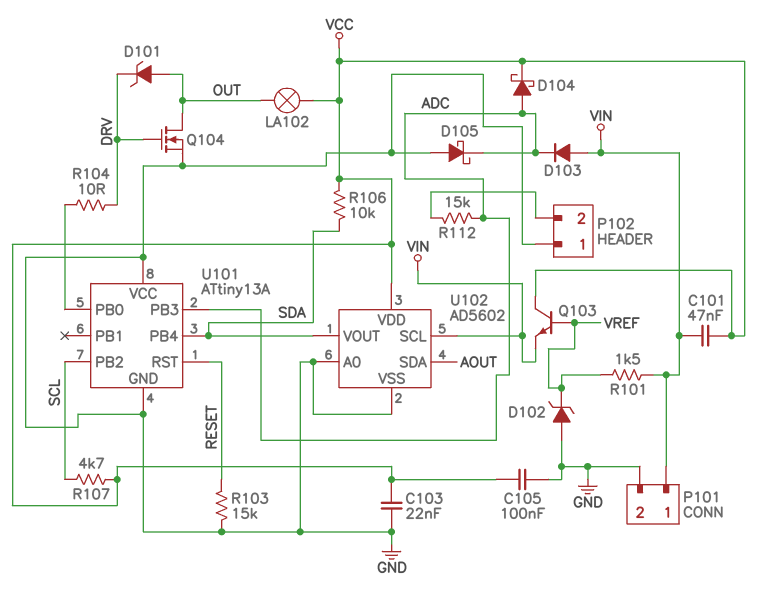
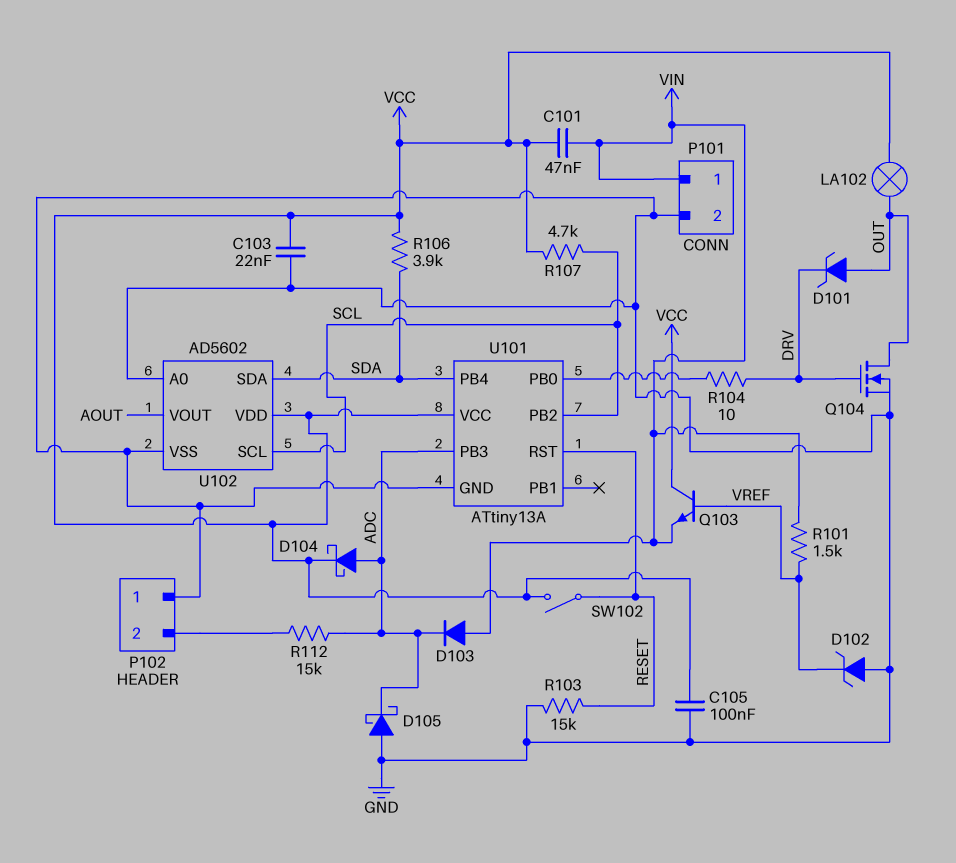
R106: 10k (SDA, VCC) -> 3.9k (SDA, VCC)
SW102: none -> switch (RESET, VCC)
U101 pin VCC: GND -> VCC
U102 pin SCL: VIN -> SCL
U102 pin SDA: AOUT -> SDA
U102 pin VOUT: SDA -> AOUT

